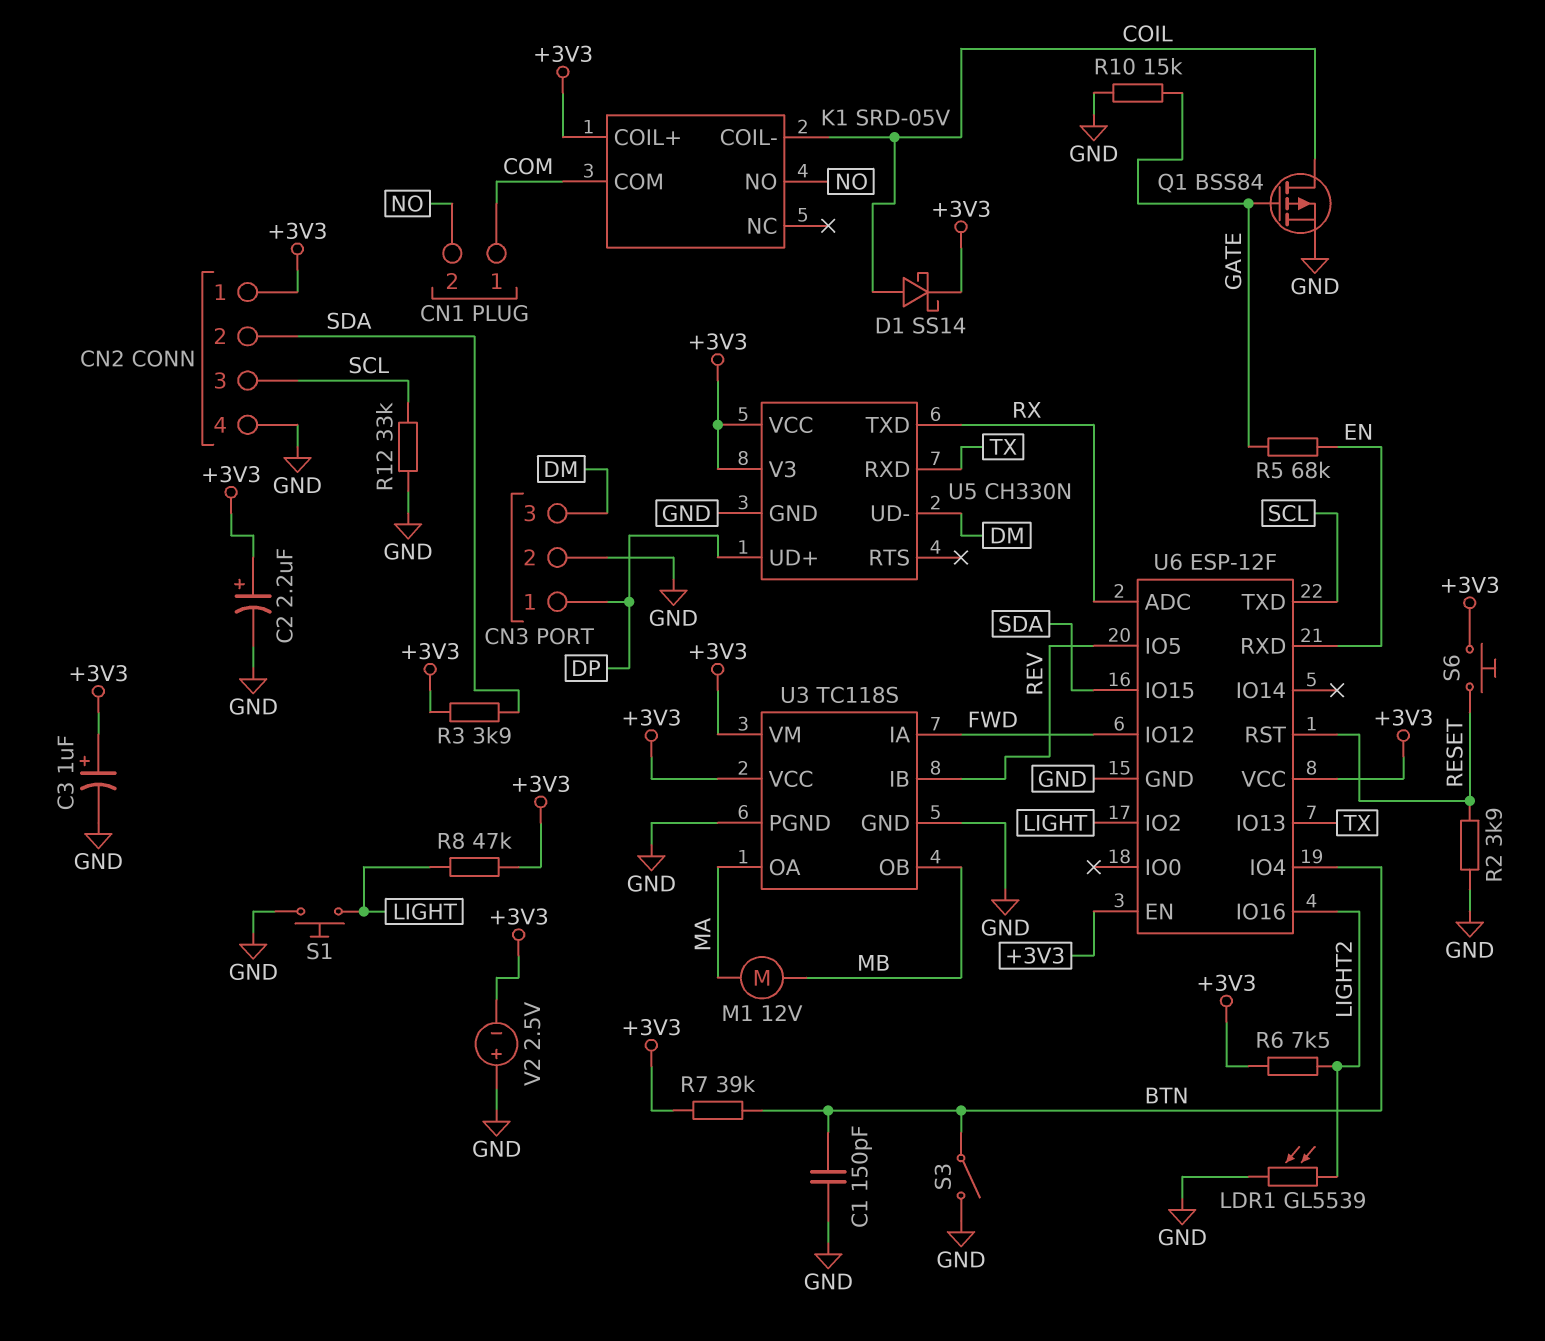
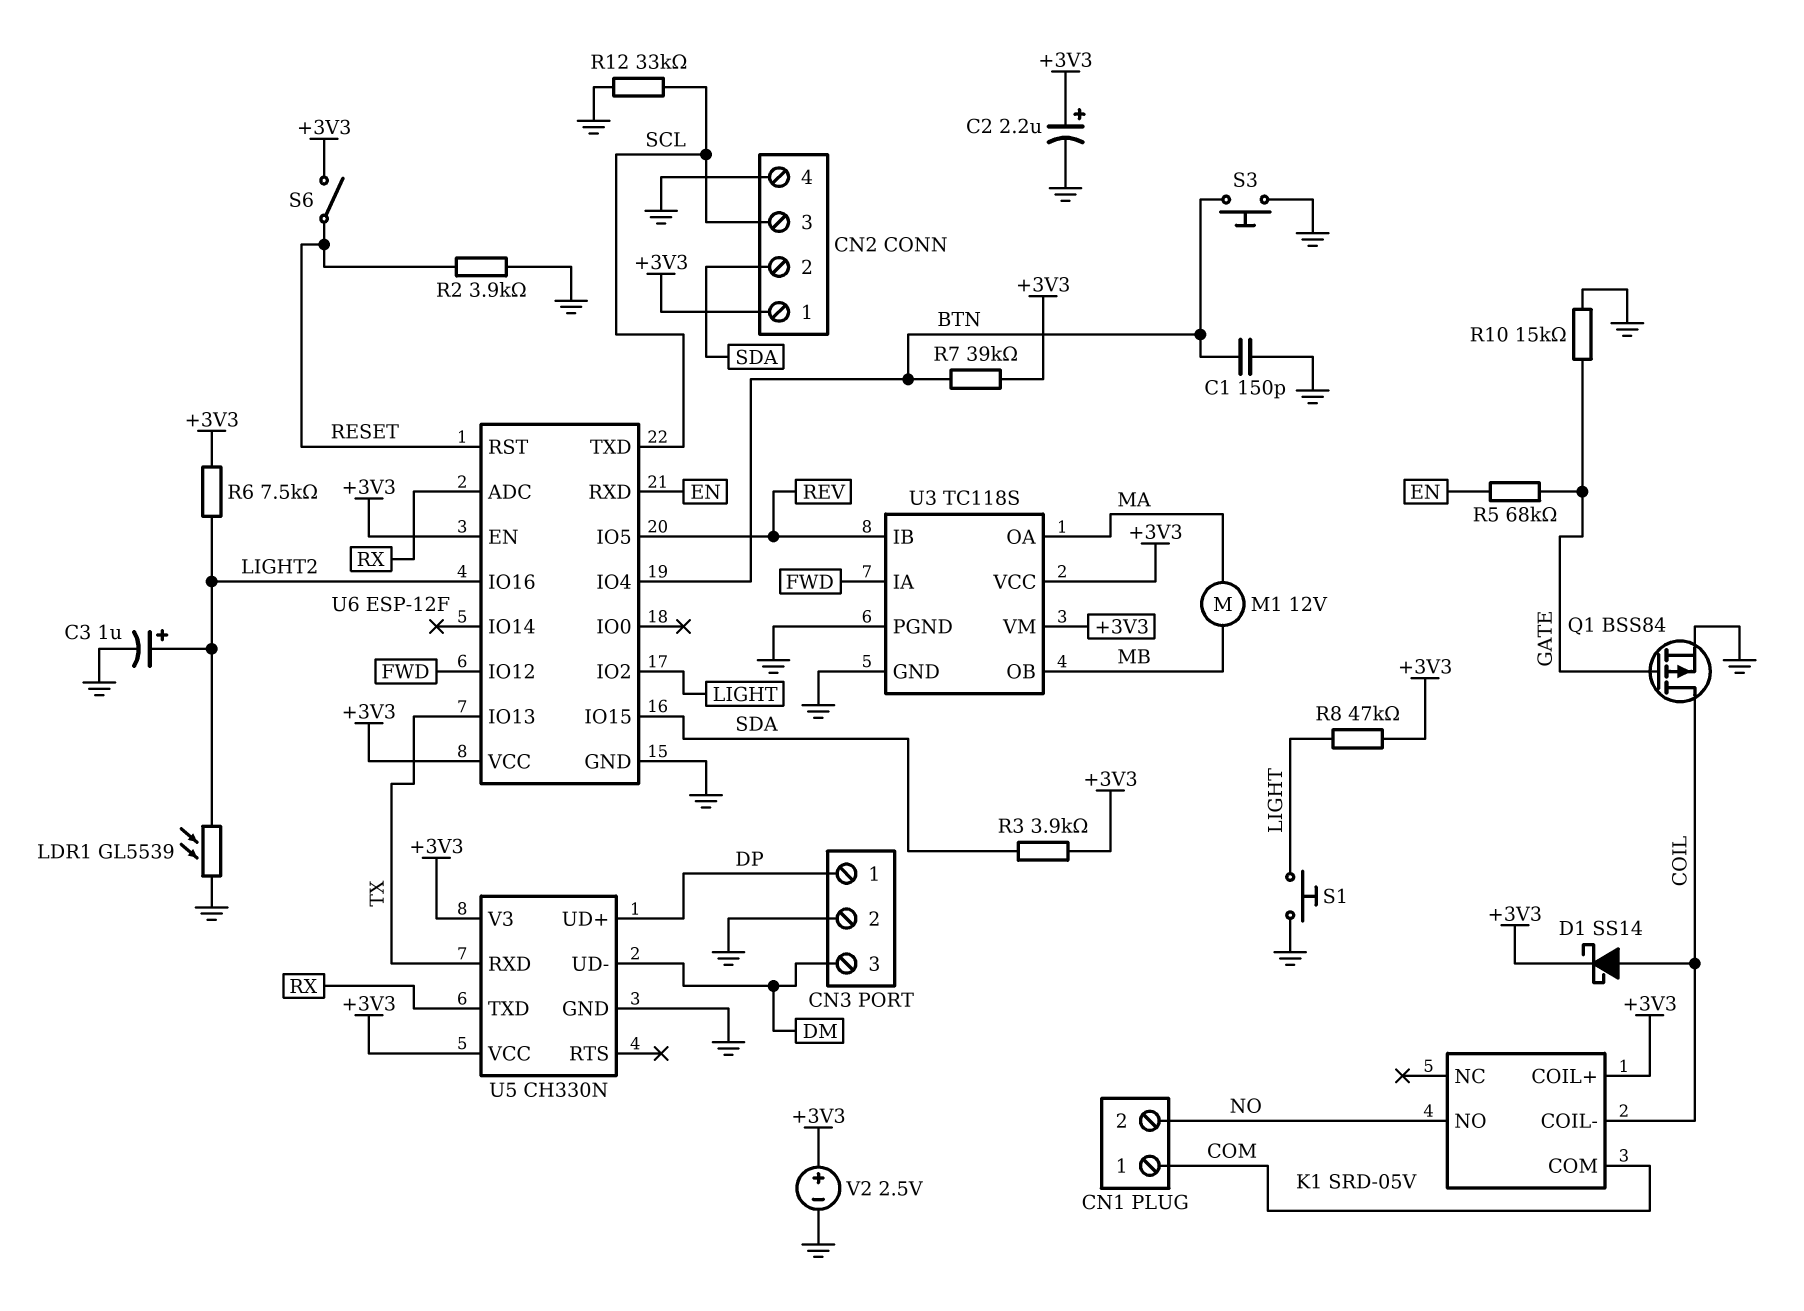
C3: 1uF (plus +3V3, minus GND) -> 1uF (plus LIGHT2, minus GND)
S3: switch (BTN, GND) -> button (BTN, GND)
S6: button (+3V3, RESET) -> switch (+3V3, RESET)
V2: 2.5V (plus GND, minus +3V3) -> 2.5V (plus +3V3, minus GND)

